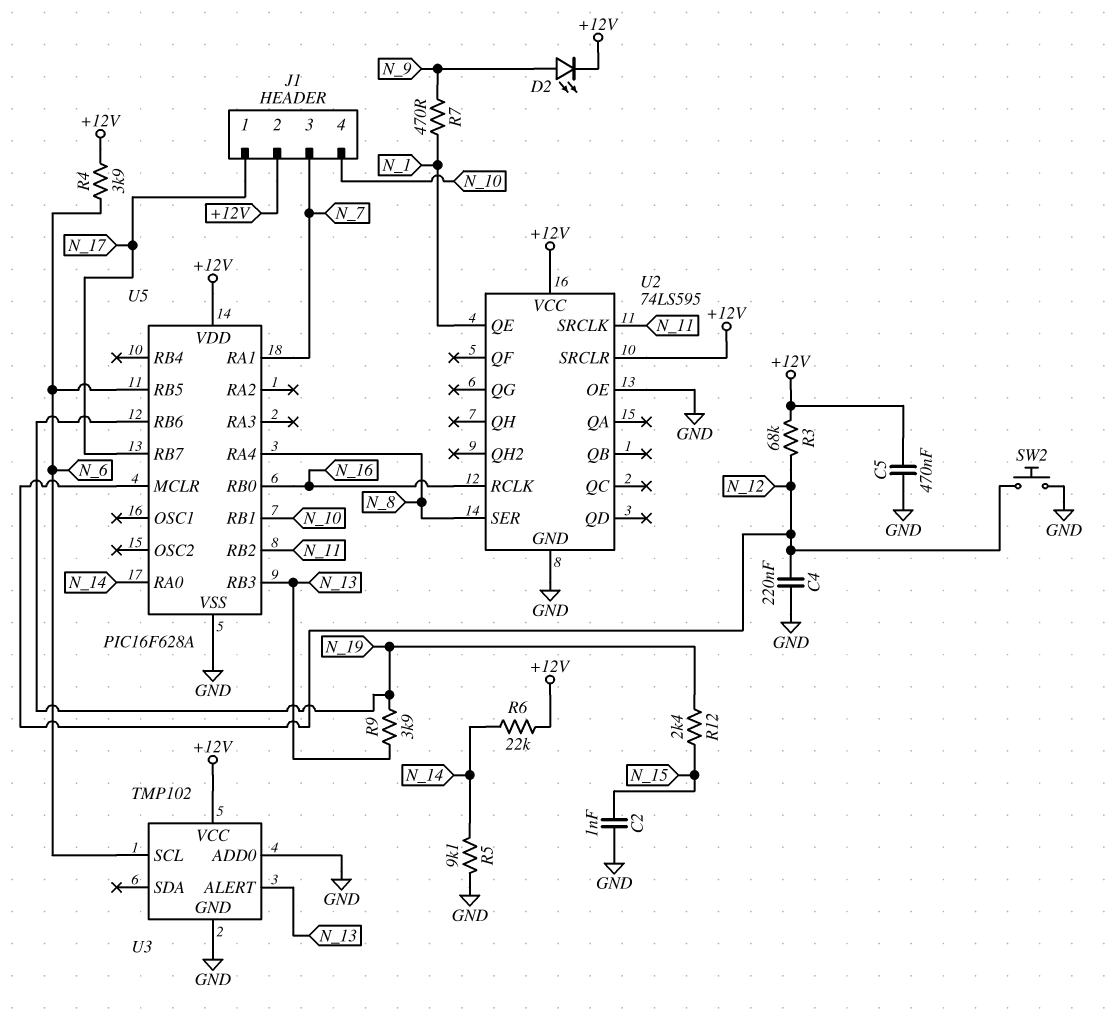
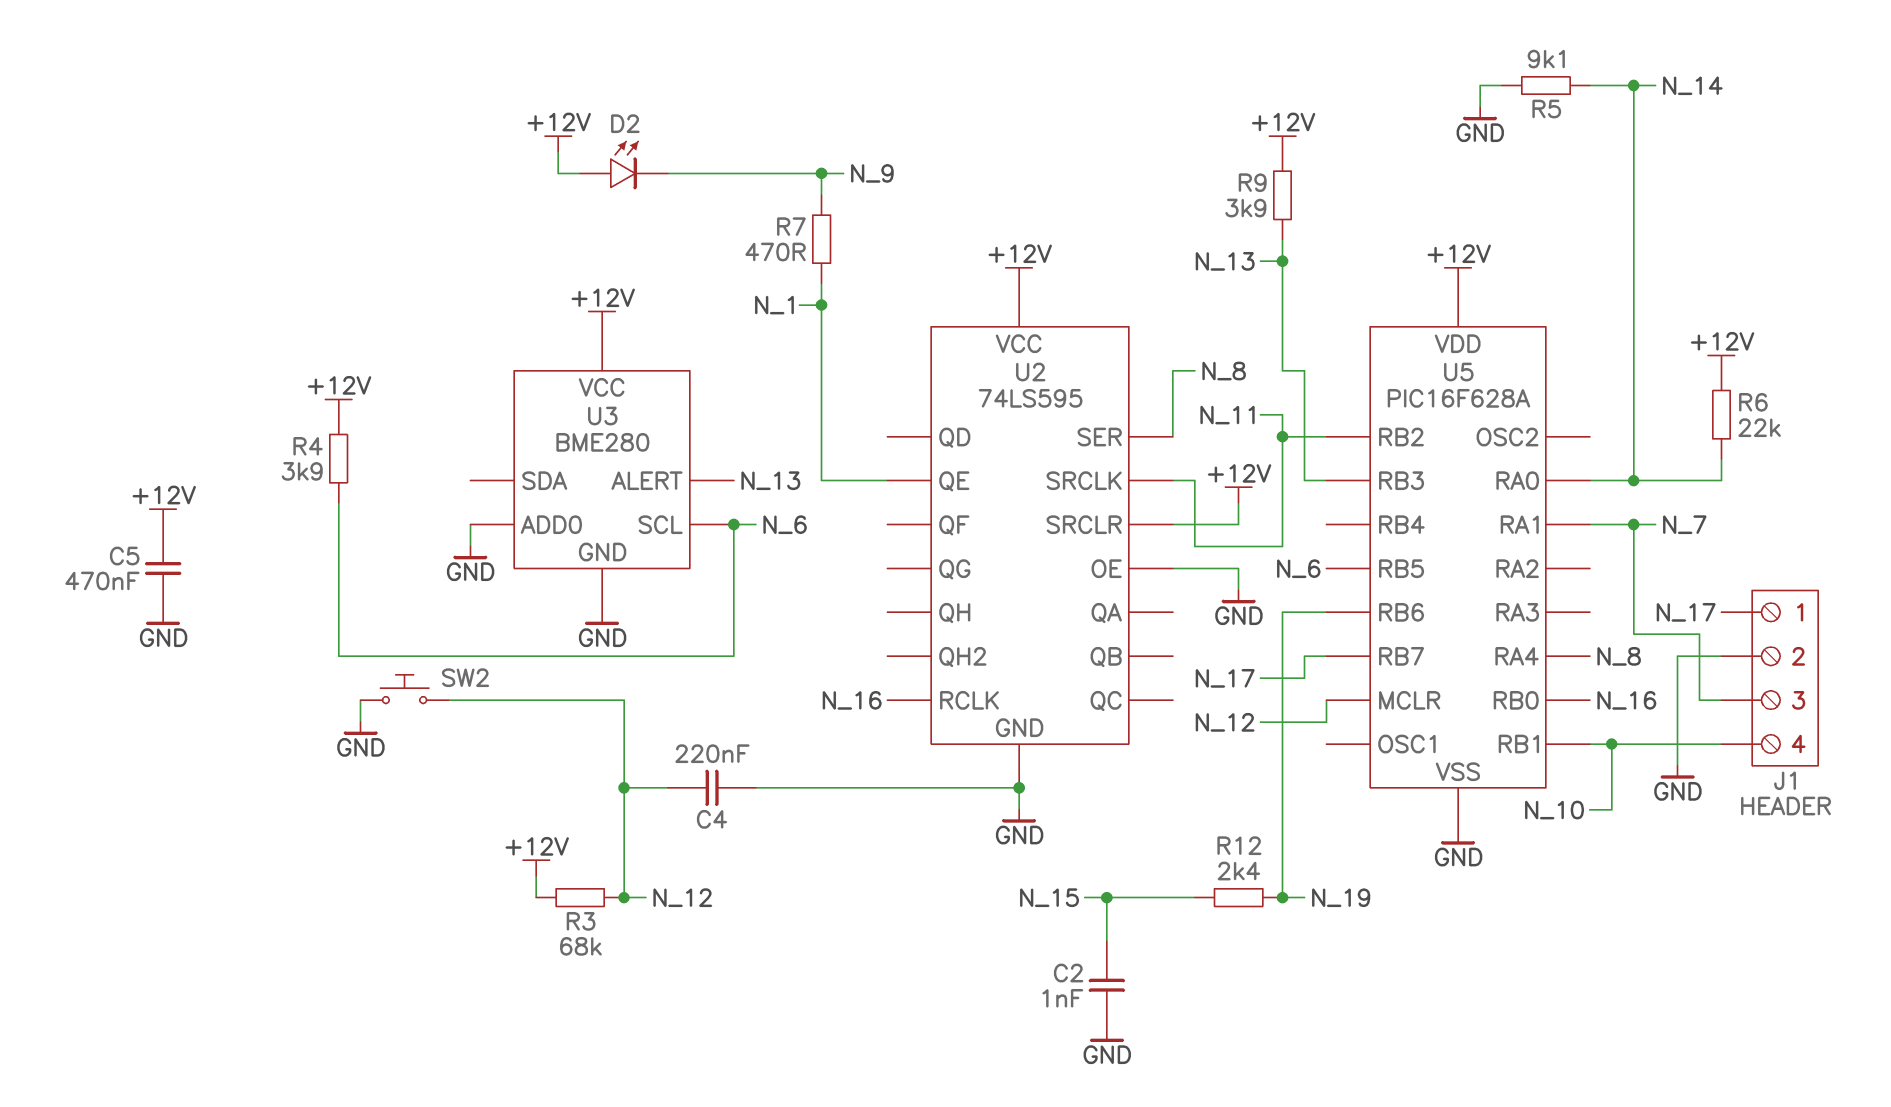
D2: LED (A N_9, K +12V) -> LED (A +12V, K N_9)
J1 pin 2: +12V -> GND
R9: 3.9k (N_13, N_19) -> 3.9k (+12V, N_13)
U3: TMP102 -> BME280

